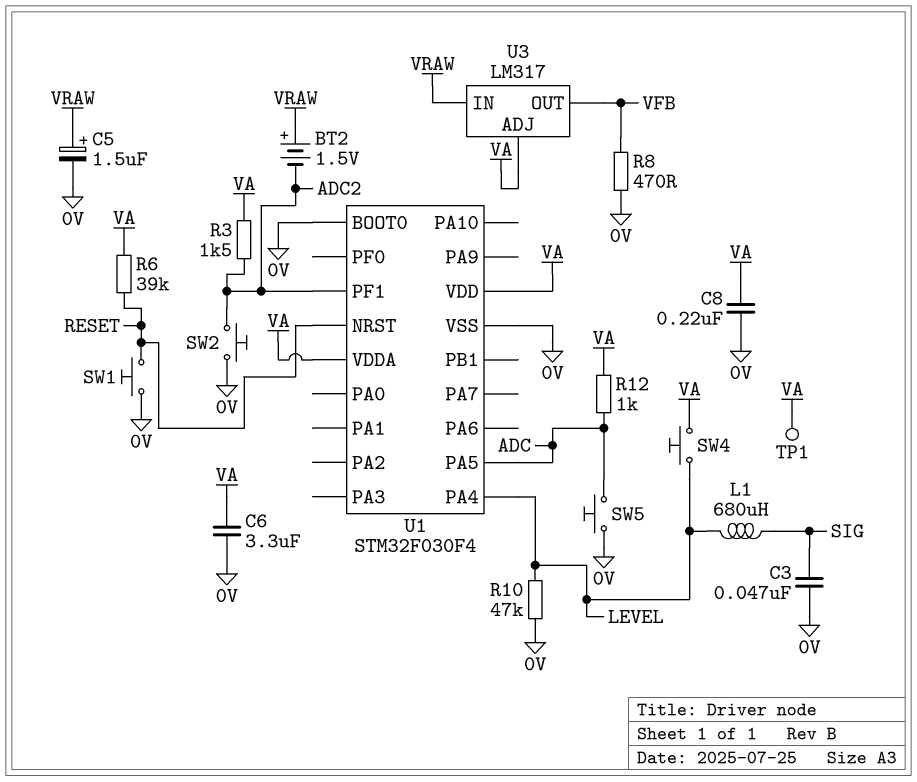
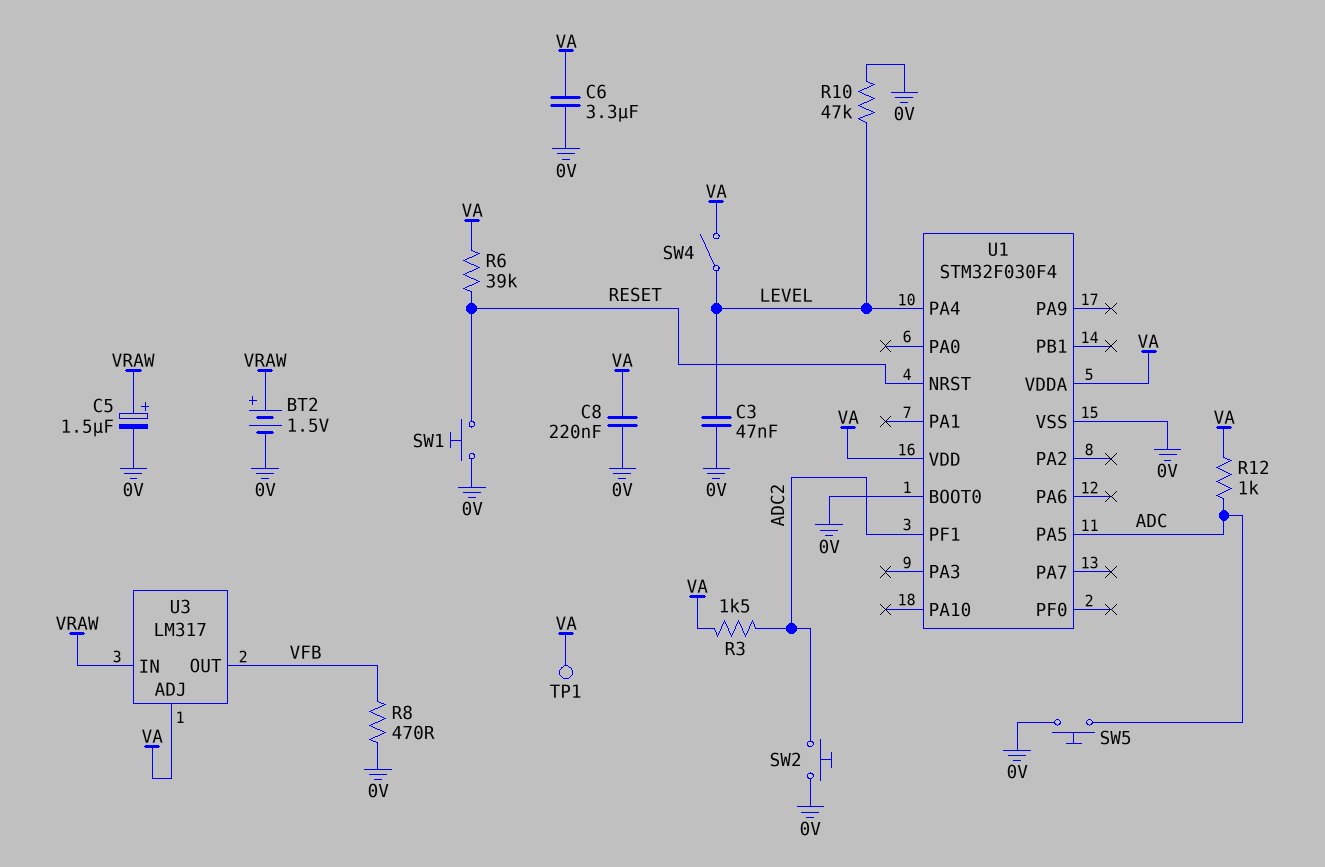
BT2: 1.5V (plus VRAW, minus ADC2) -> 1.5V (plus VRAW, minus 0V)
C3: 47nF (0V, SIG) -> 47nF (0V, LEVEL)
L1: 680uH (LEVEL, SIG) -> none
SW4: button (LEVEL, VA) -> switch (LEVEL, VA)

